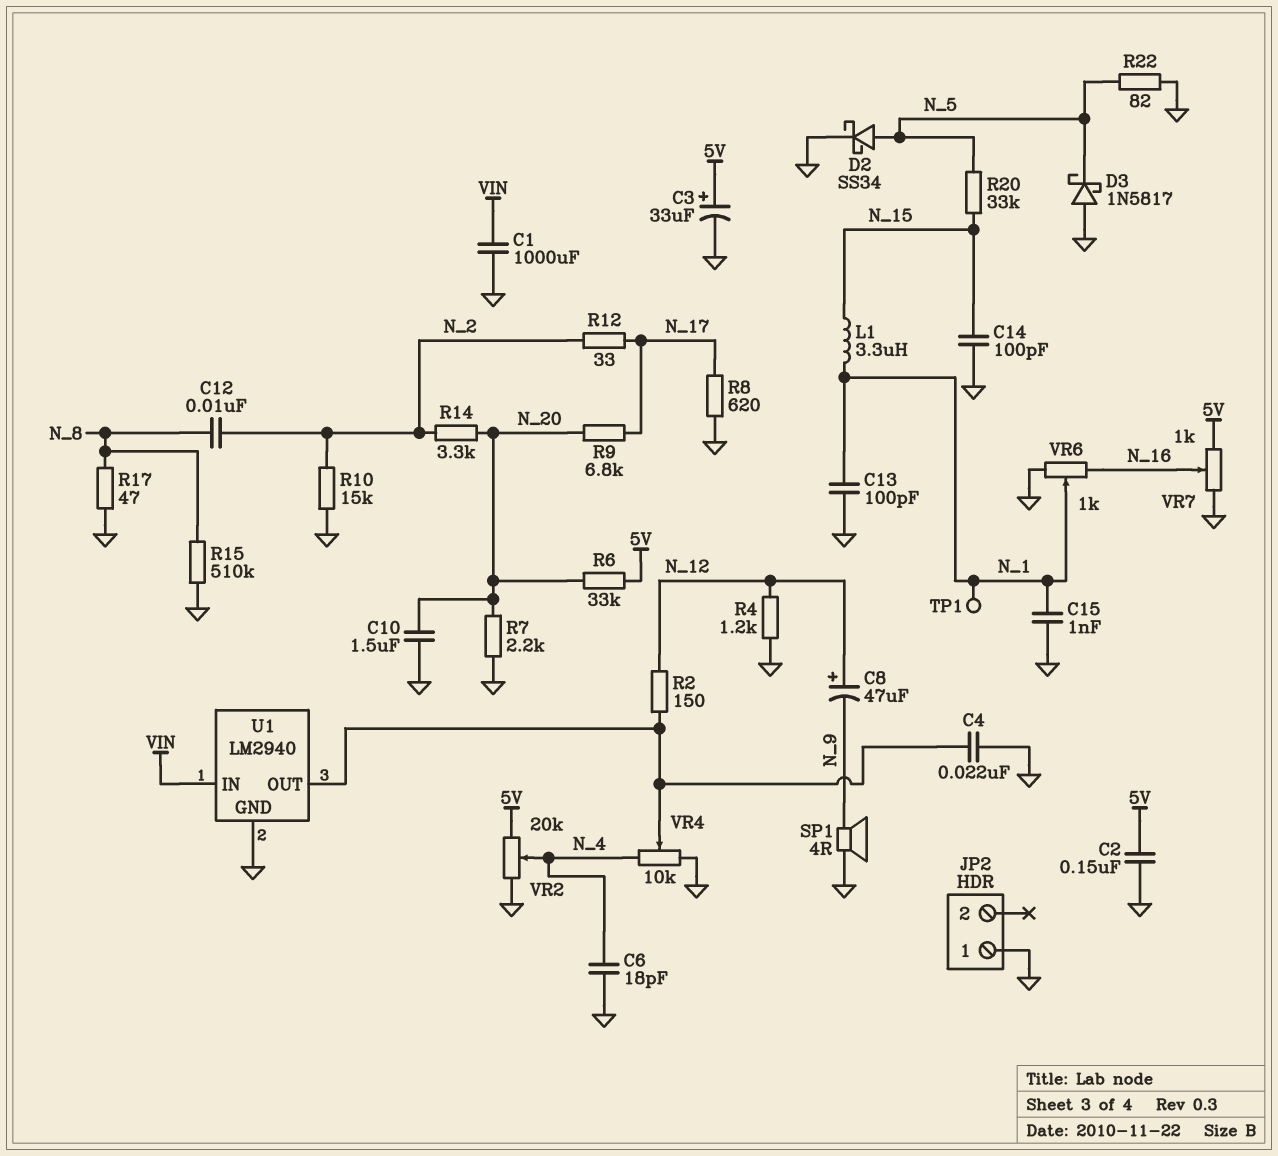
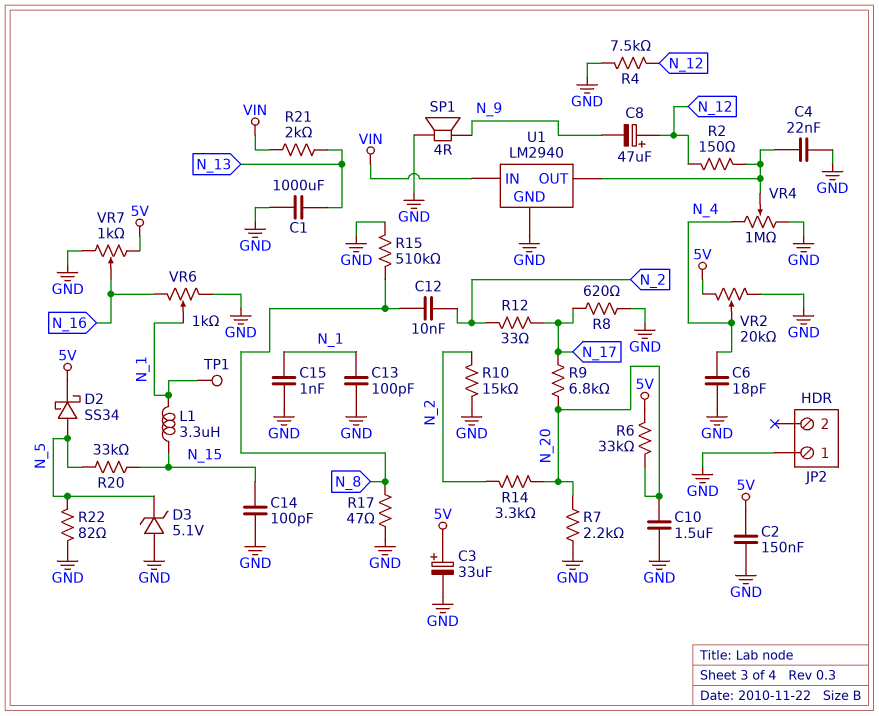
C1: 1000uF (GND, VIN) -> 1000uF (GND, N_13)
D2: schottky SS34 (A N_5, K GND) -> schottky SS34 (A N_5, K 5V)
D3: schottky 1N5817 (A GND, K N_5) -> zener 5.1V (A GND, K N_5)
R4: 1.2k (GND, N_12) -> 7.5k (GND, N_12)
R21: none -> 2k (N_13, VIN)
VR4: 10k (GND, N_4, wiper U1/OUT) -> 1M (GND, N_4, wiper U1/OUT)

